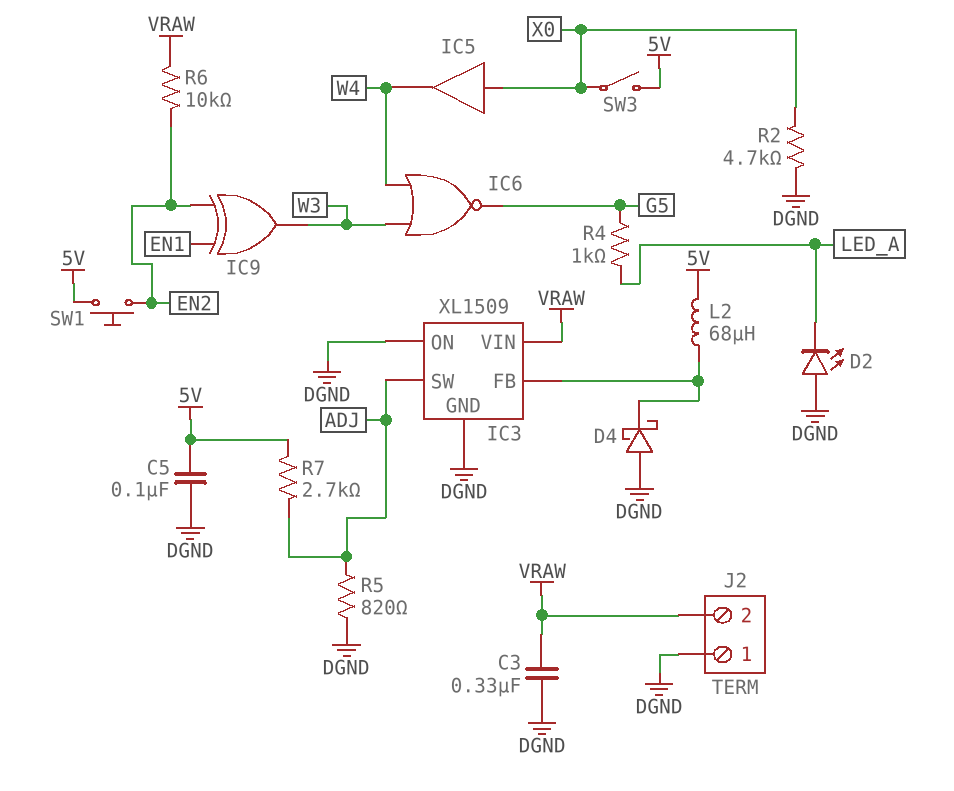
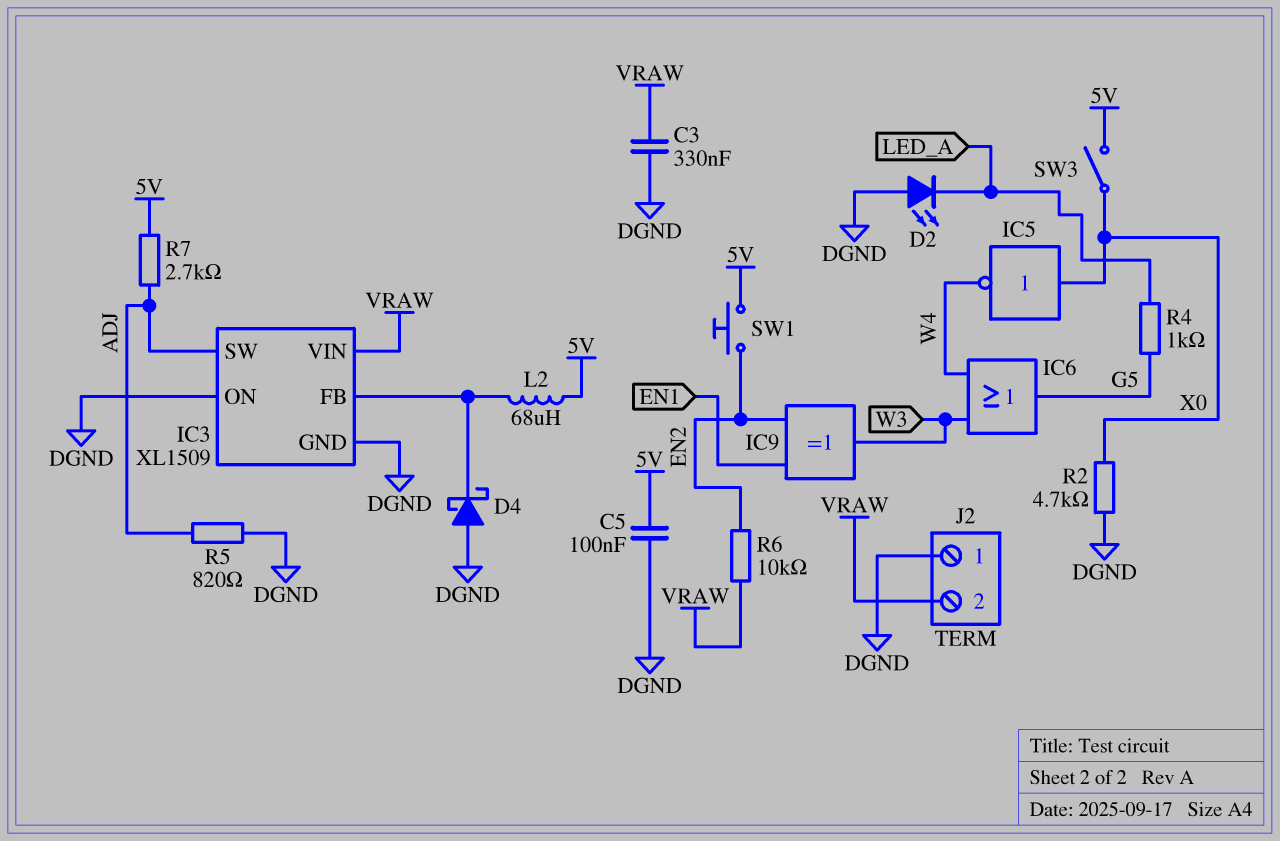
IC5: buffer (in X0, out W4) -> NOT (in X0, out W4)
IC6: NOR (in W3, in W4, out G5) -> OR (in W3, in W4, out G5)

